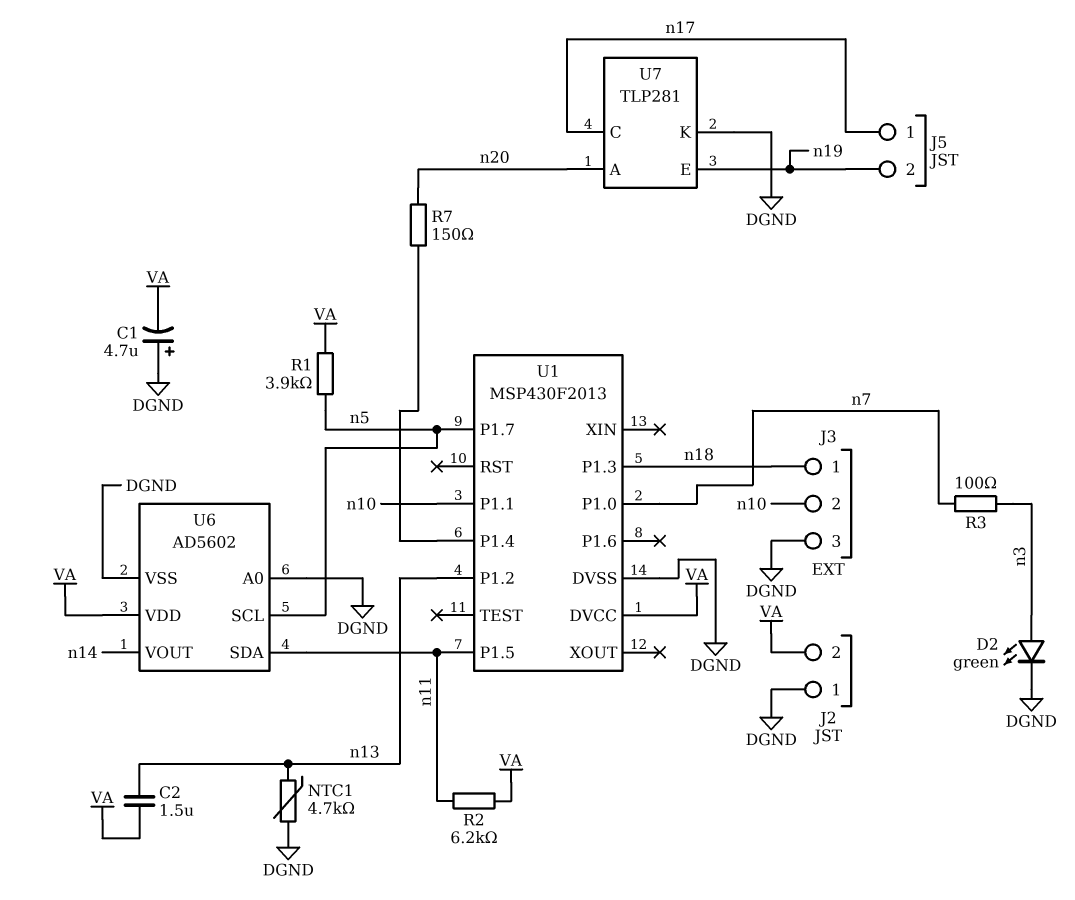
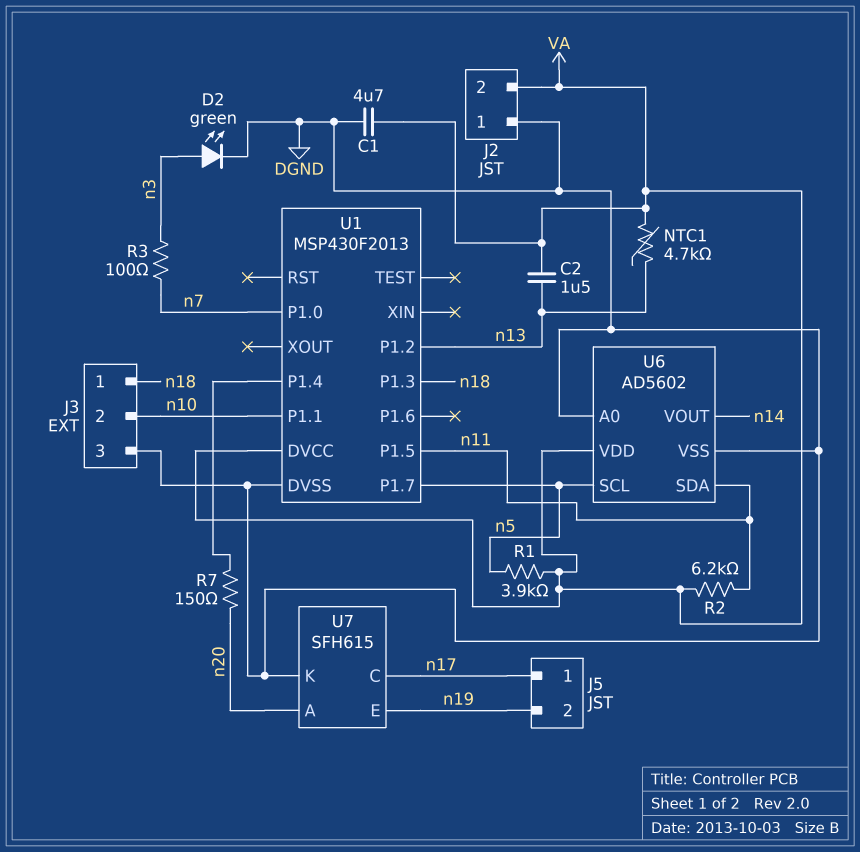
C1: 4.7uF (plus DGND, minus VA) -> 4.7uF (DGND, VA)
NTC1: 4.7k (DGND, n13) -> 4.7k (VA, n13)
U7: TLP281 -> SFH615

